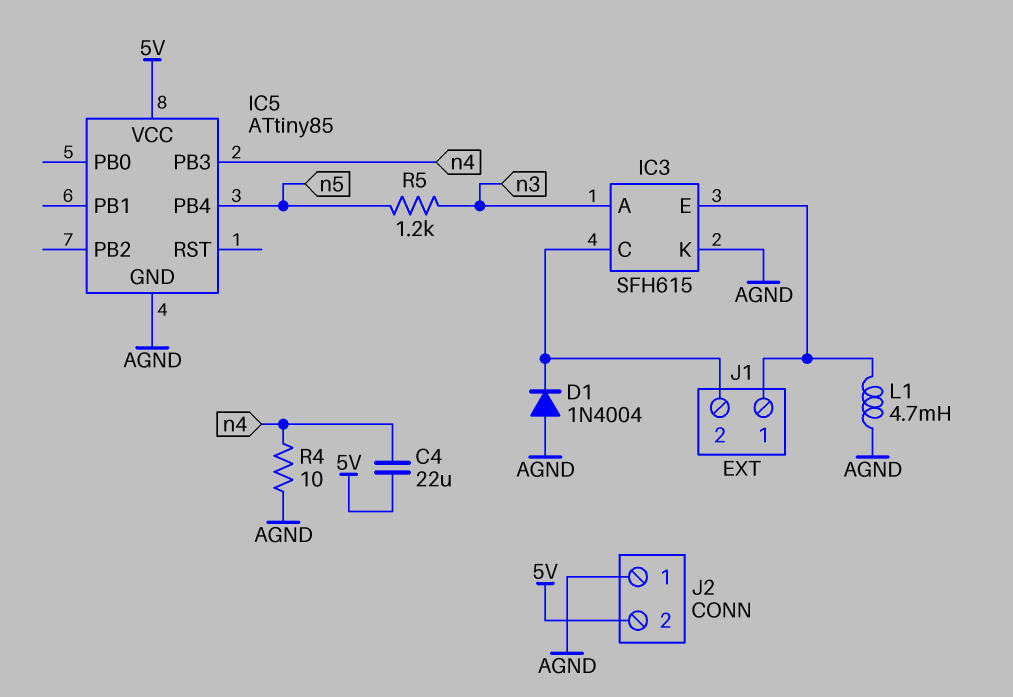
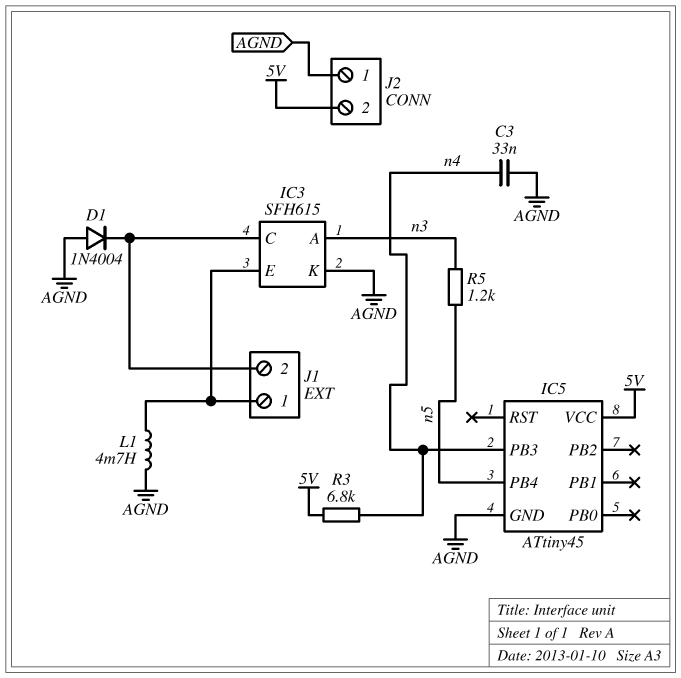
C3: none -> 33nF (AGND, n4)
C4: 22uF (5V, n4) -> none
IC5: ATtiny85 -> ATtiny45
R3: none -> 6.8k (5V, n4)
R4: 10 (AGND, n4) -> none

